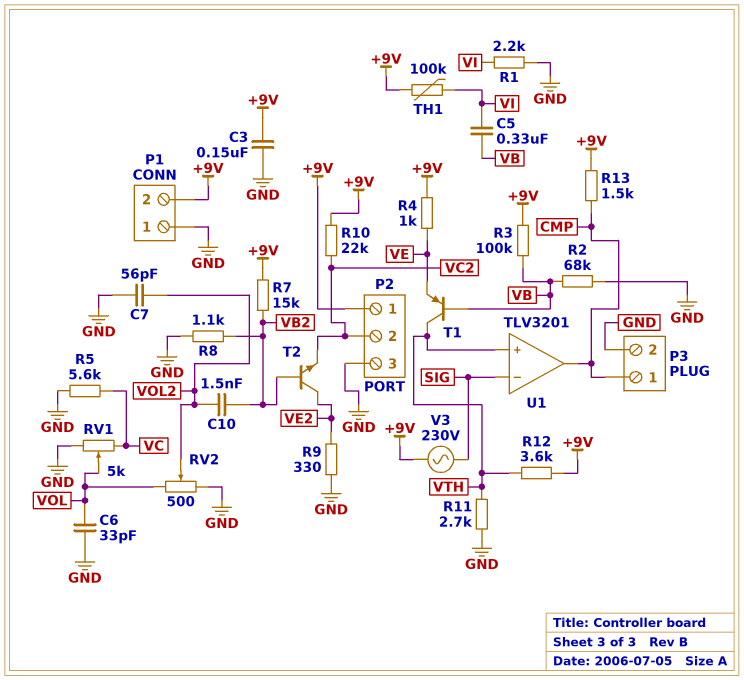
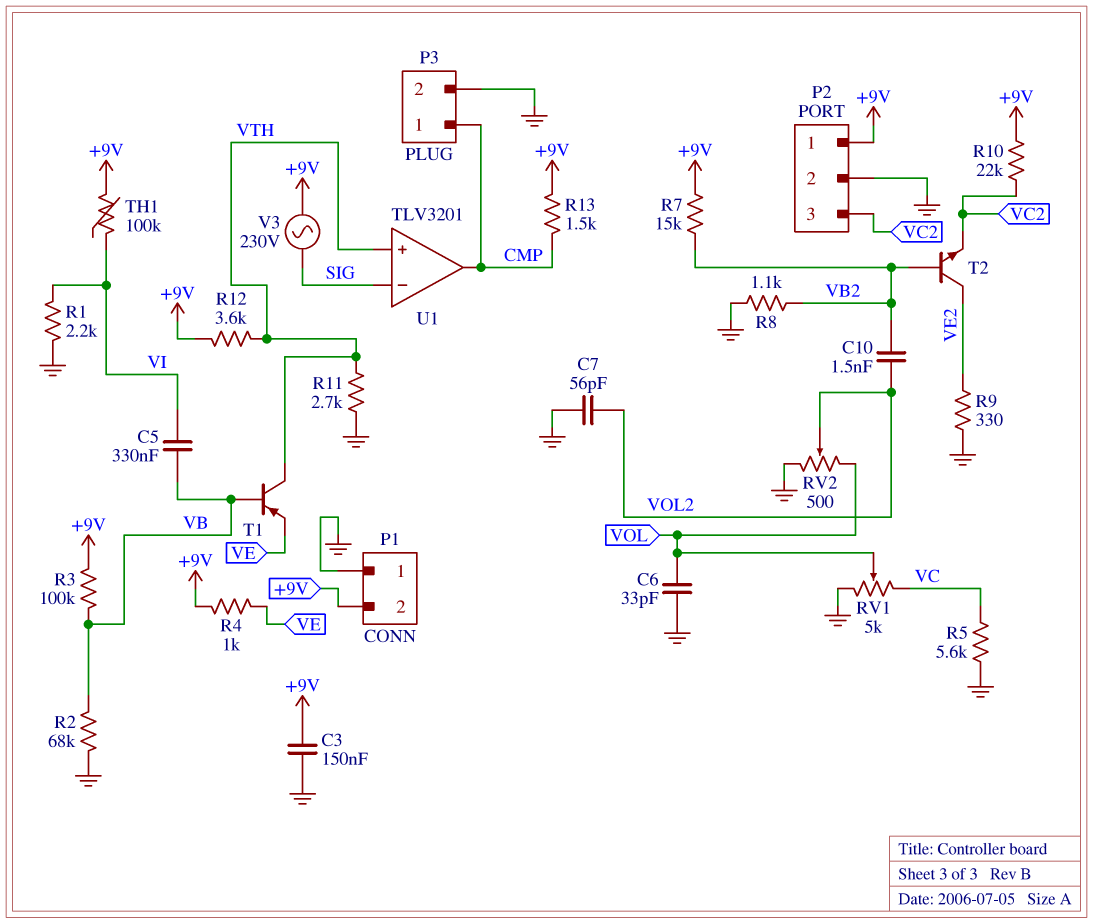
P2 pin 2: VC2 -> GND
P2 pin 3: GND -> VC2

